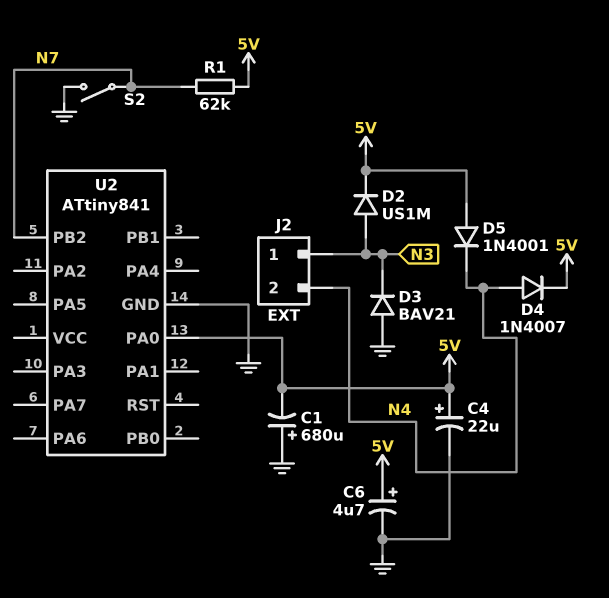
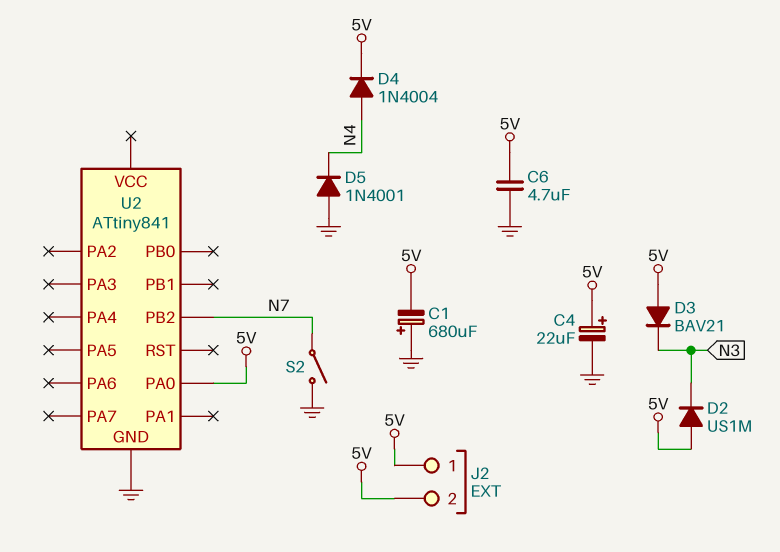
C6: 4.7uF (plus 5V, minus GND) -> 4.7uF (5V, GND)
D2: diode US1M (A N3, K 5V) -> diode US1M (A 5V, K N3)
D3: diode BAV21 (A GND, K N3) -> diode BAV21 (A 5V, K N3)
D4: diode 1N4007 (A N4, K 5V) -> diode 1N4004 (A N4, K 5V)
D5: diode 1N4001 (A 5V, K N4) -> diode 1N4001 (A GND, K N4)
J2 pin 1: N3 -> 5V
J2 pin 2: N4 -> 5V
R1: 62k (5V, N7) -> none

